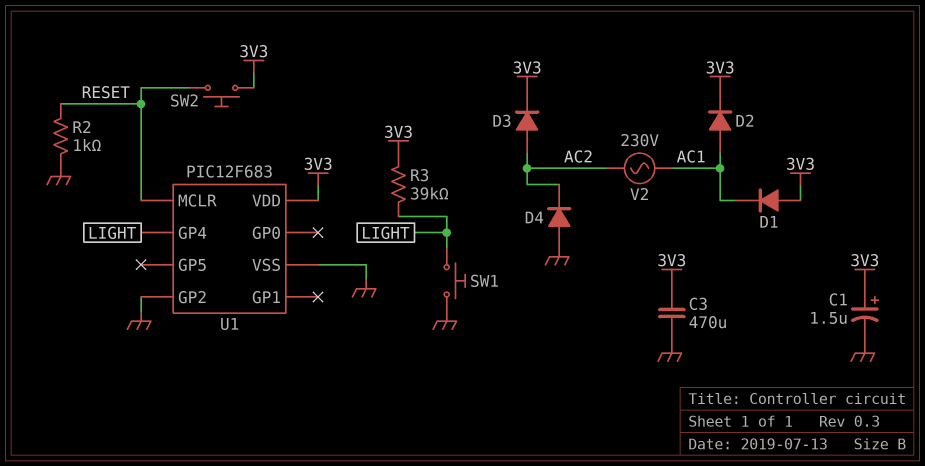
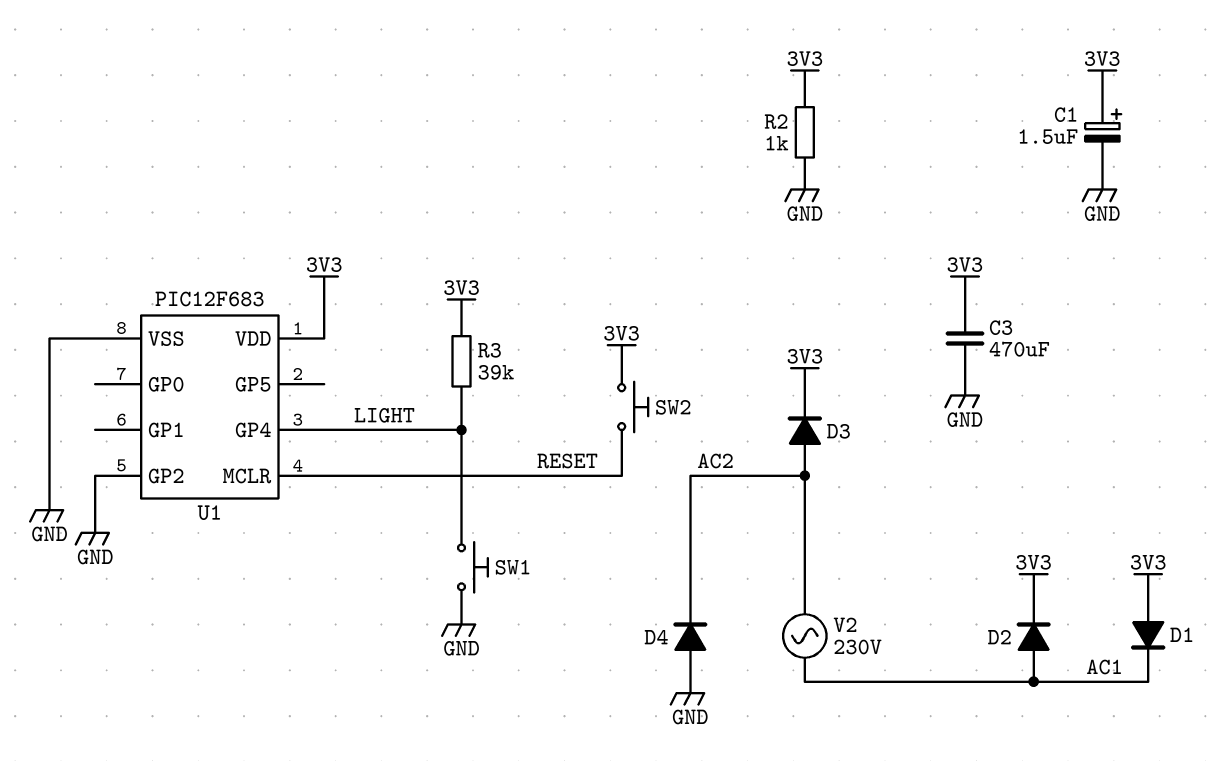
R2: 1k (GND, RESET) -> 1k (3V3, GND)

